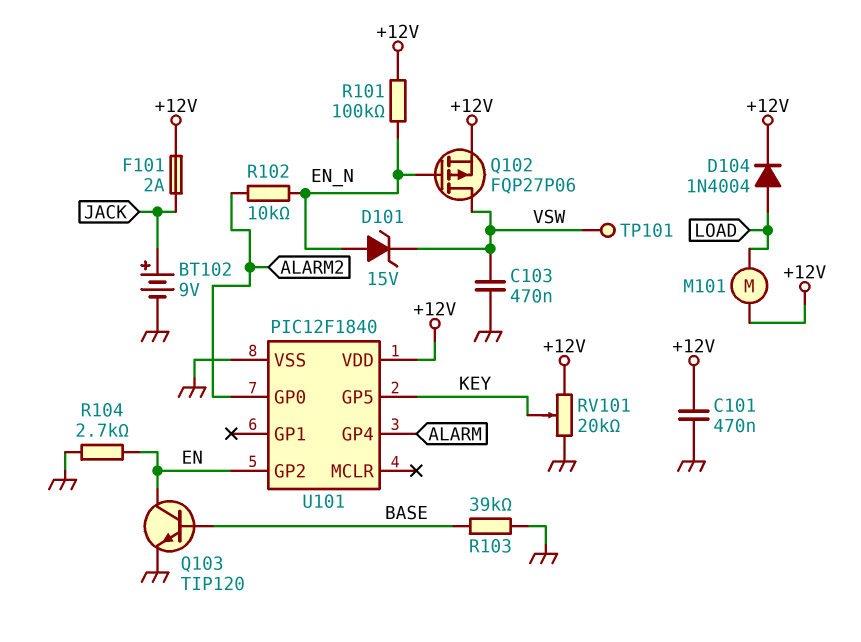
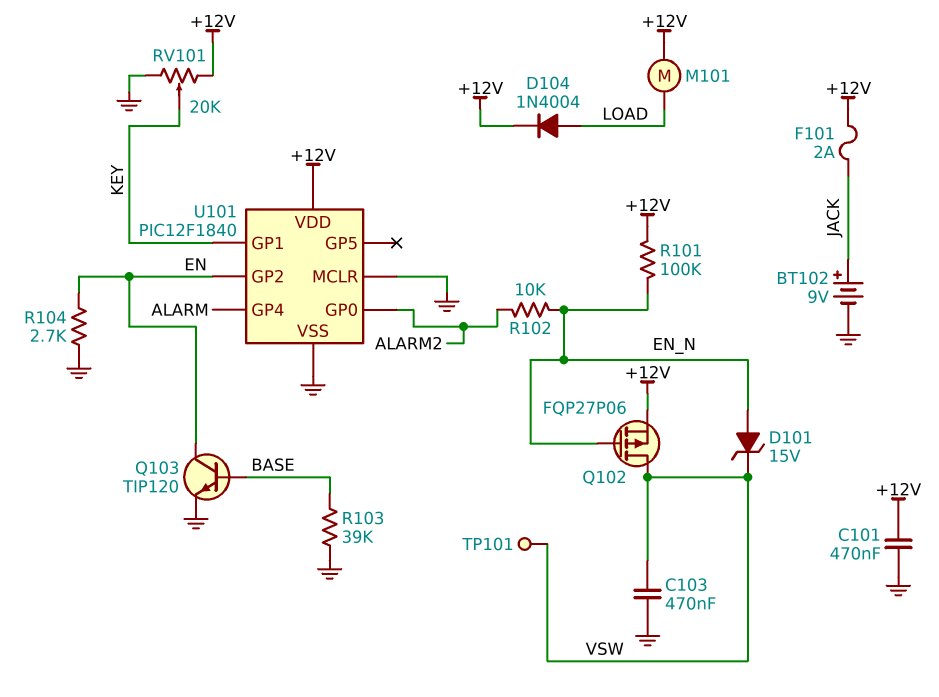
U101 pin GP1: none -> KEY
U101 pin GP5: KEY -> none
U101 pin MCLR: none -> GND

